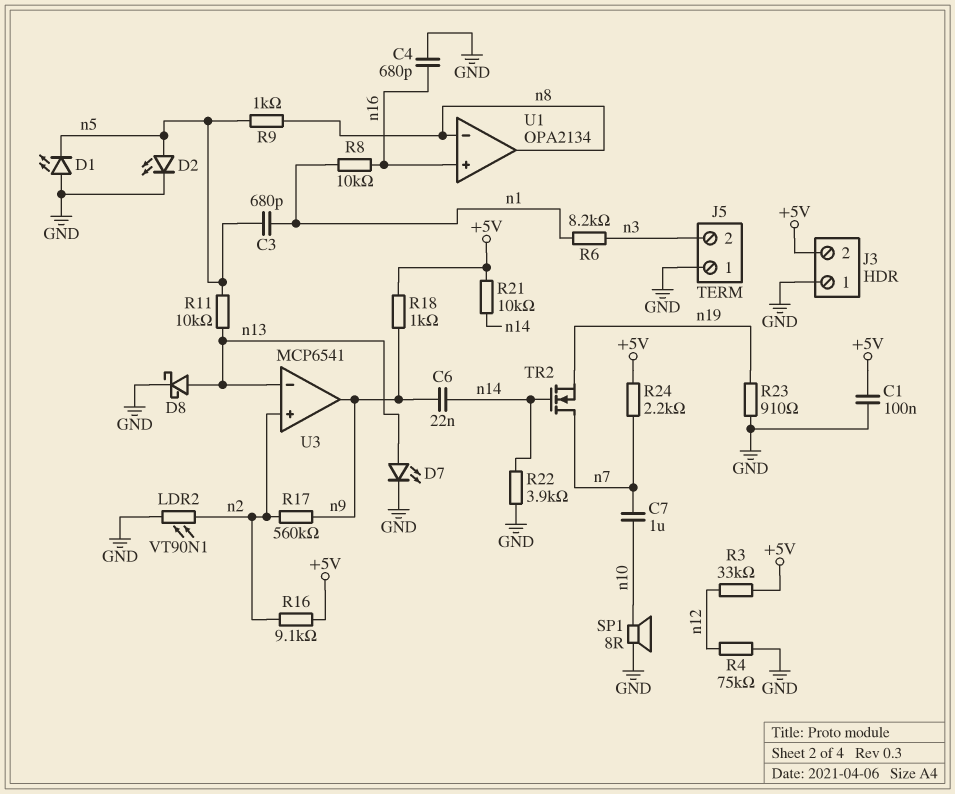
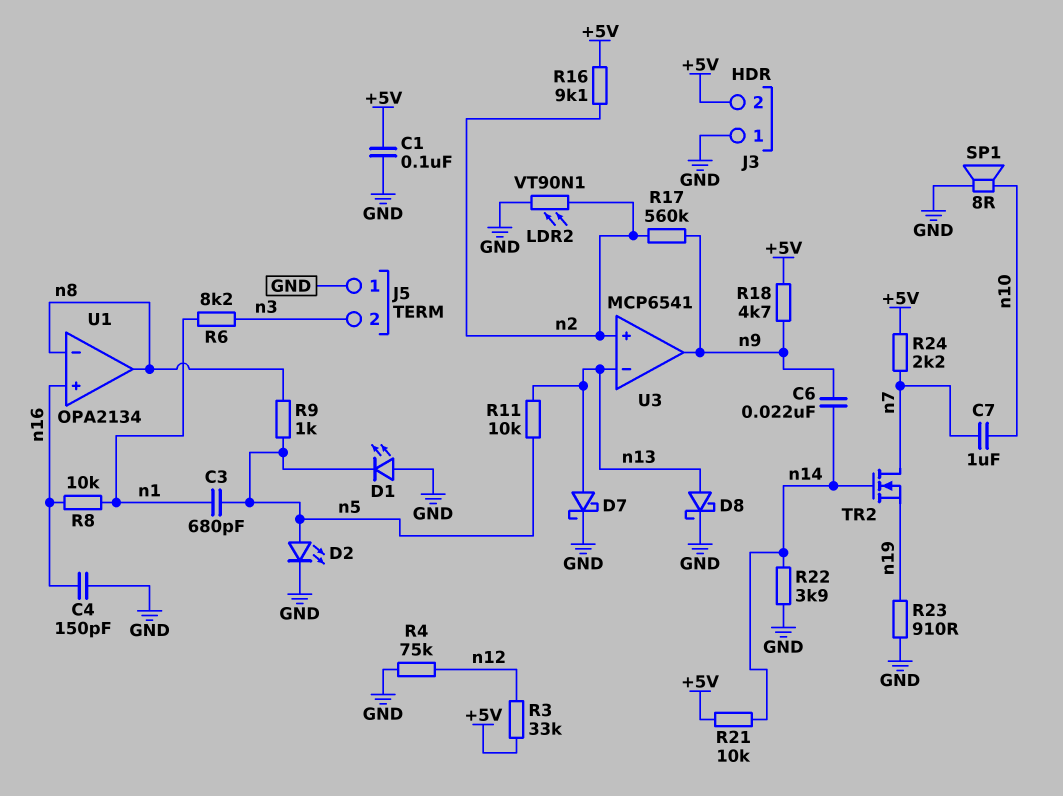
C4: 680pF (GND, n16) -> 150pF (GND, n16)
D7: LED (A n13, K GND) -> schottky (A n13, K GND)
R18: 1k (+5V, n9) -> 4.7k (+5V, n9)

